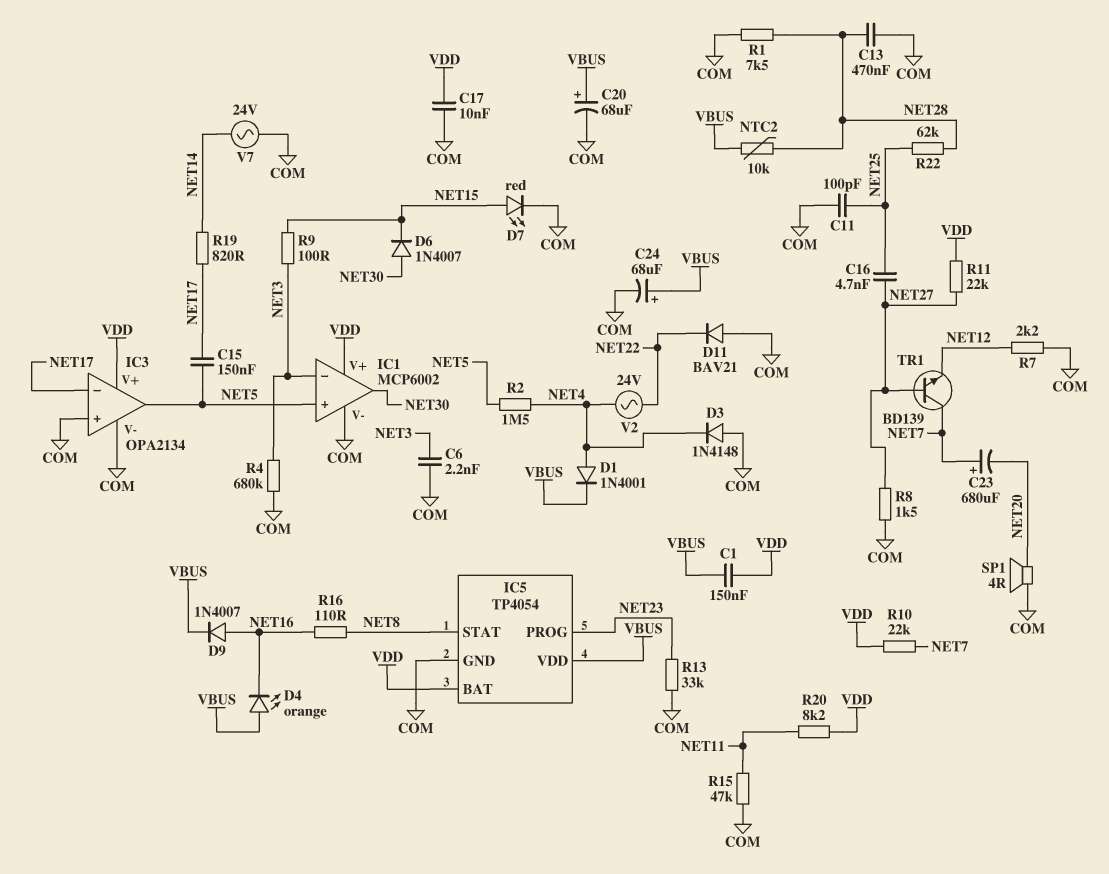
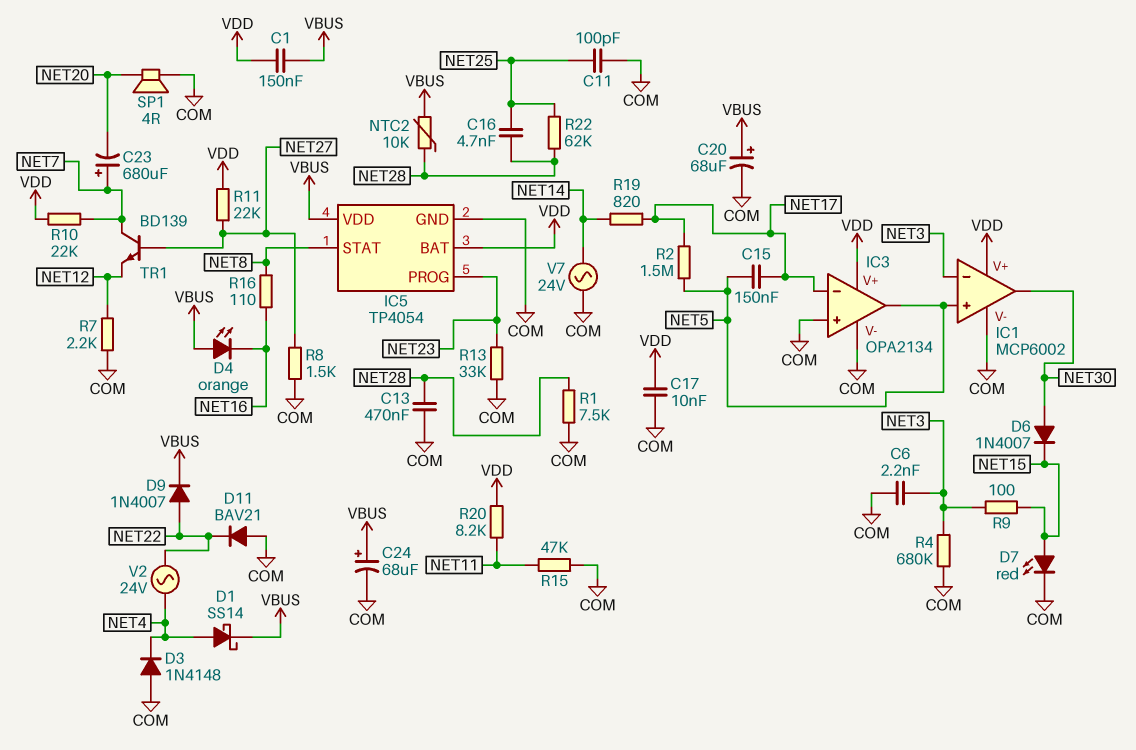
C16: 4.7nF (NET25, NET27) -> 4.7nF (NET25, NET28)
D1: diode 1N4001 (A NET4, K VBUS) -> schottky SS14 (A NET4, K VBUS)
D9: diode 1N4007 (A NET16, K VBUS) -> diode 1N4007 (A NET22, K VBUS)
R2: 1.5M (NET4, NET5) -> 1.5M (NET5, NET17)

